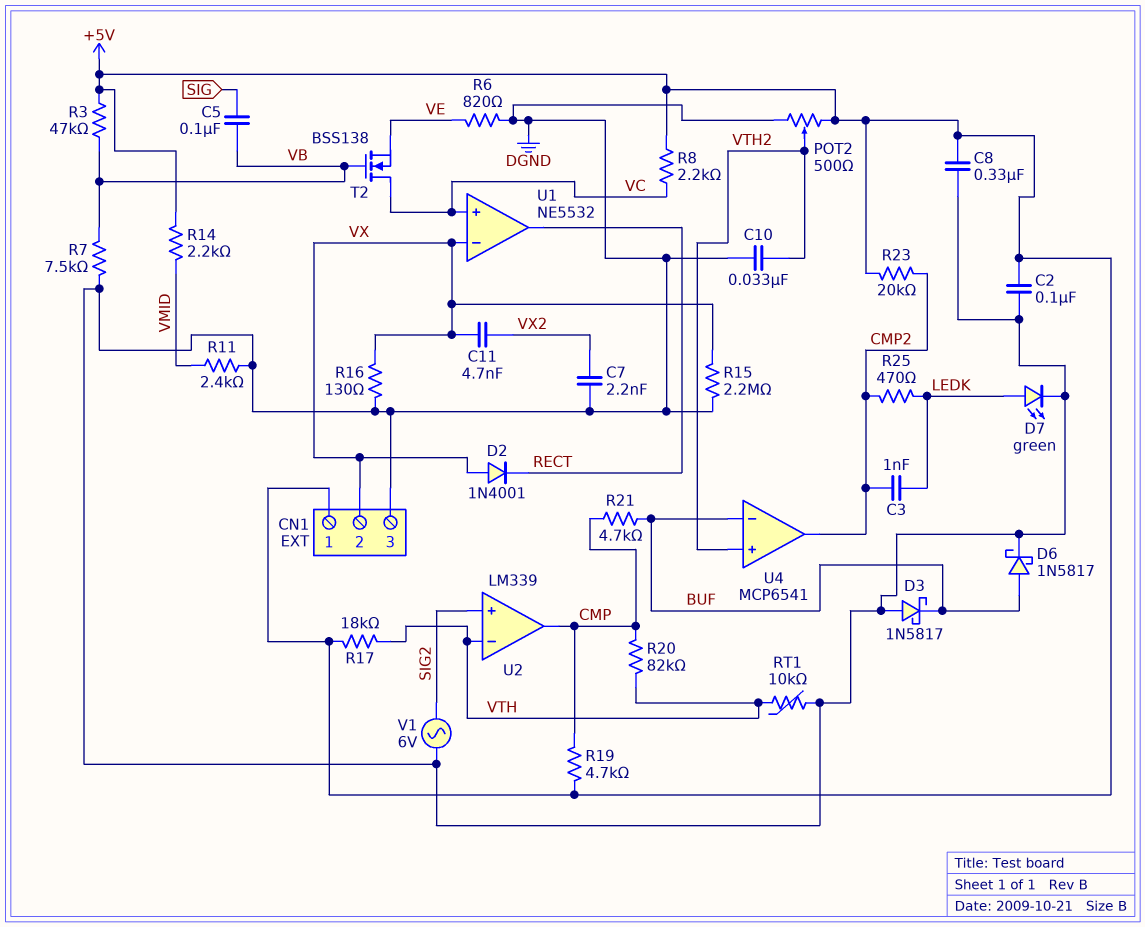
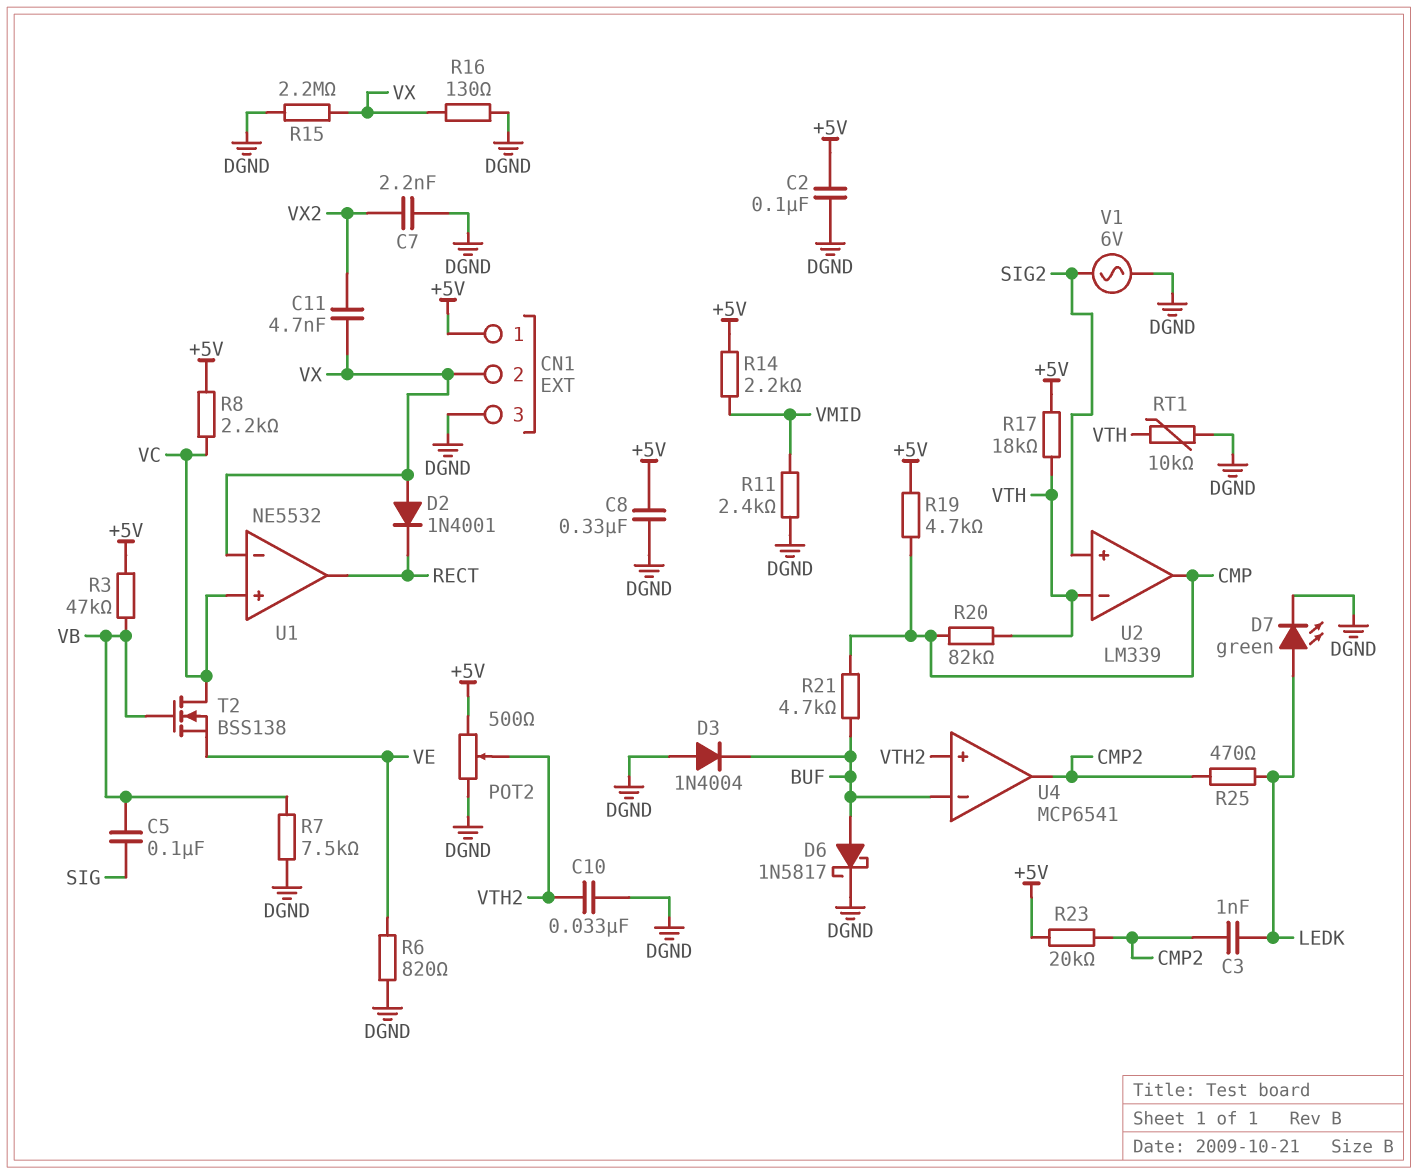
D3: schottky 1N5817 (A DGND, K BUF) -> diode 1N4004 (A DGND, K BUF)

